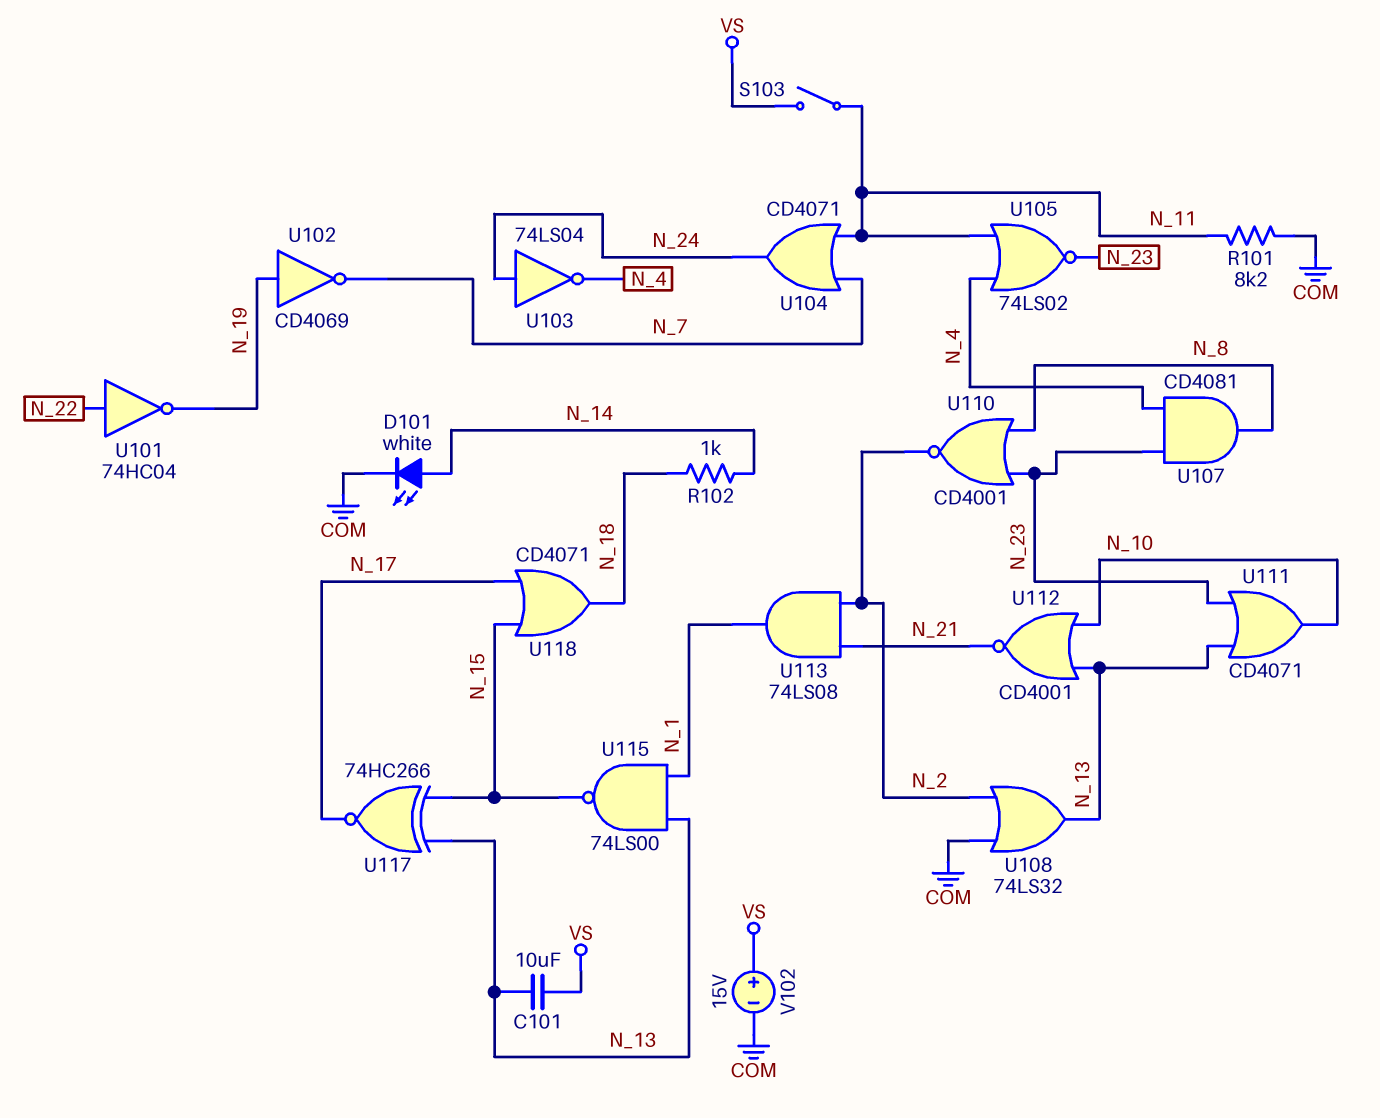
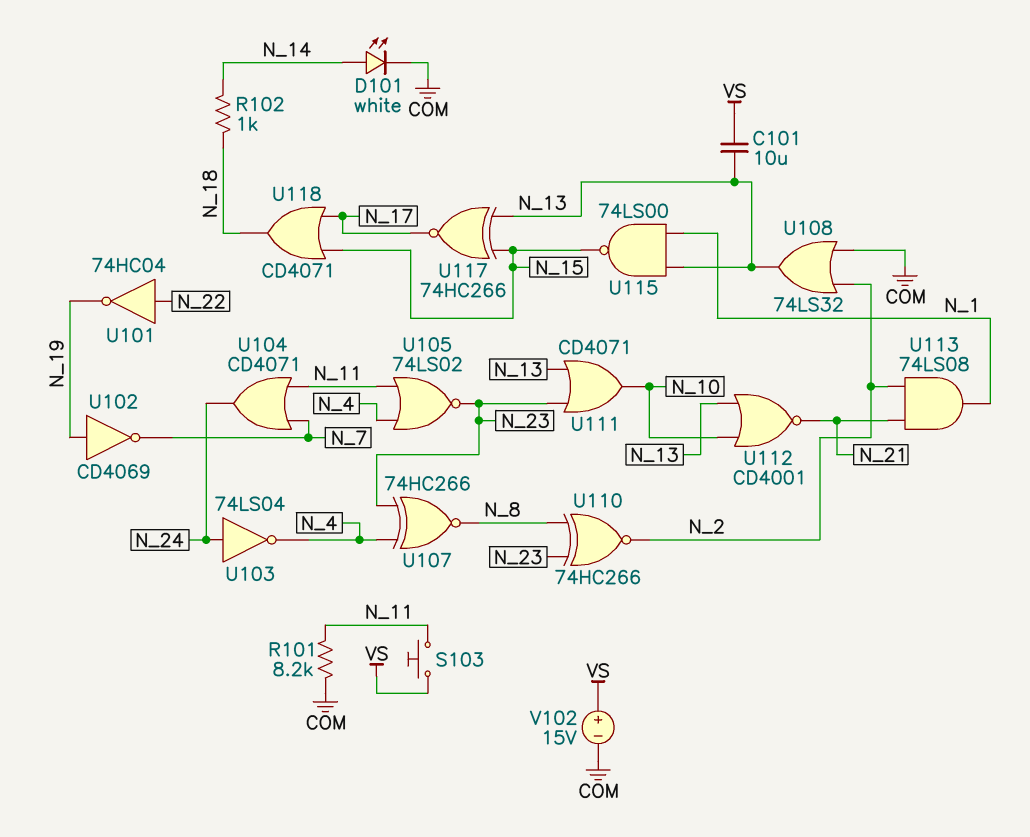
S103: switch (N_11, VS) -> button (N_11, VS)
U107: AND CD4081 (in N_4, in N_23, out N_8) -> XNOR 74HC266 (in N_4, in N_23, out N_8)
U110: NOR CD4001 (in N_8, in N_23, out N_2) -> XNOR 74HC266 (in N_8, in N_23, out N_2)

